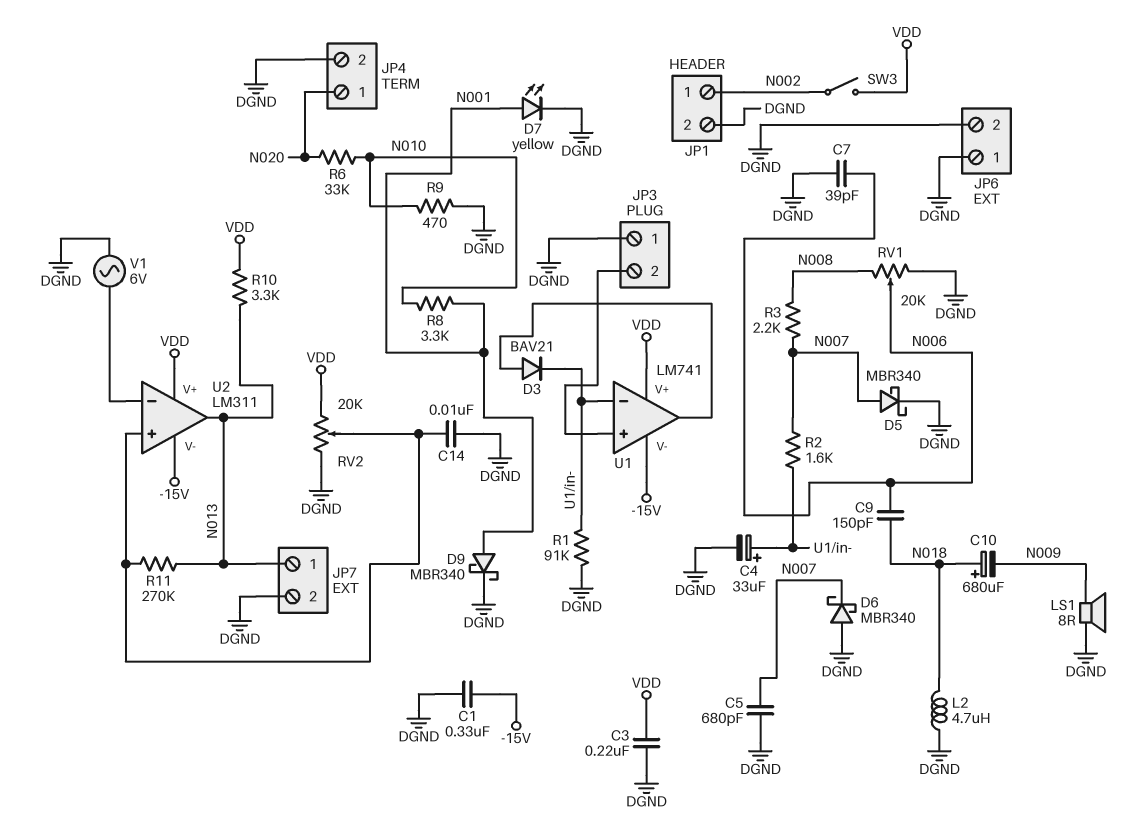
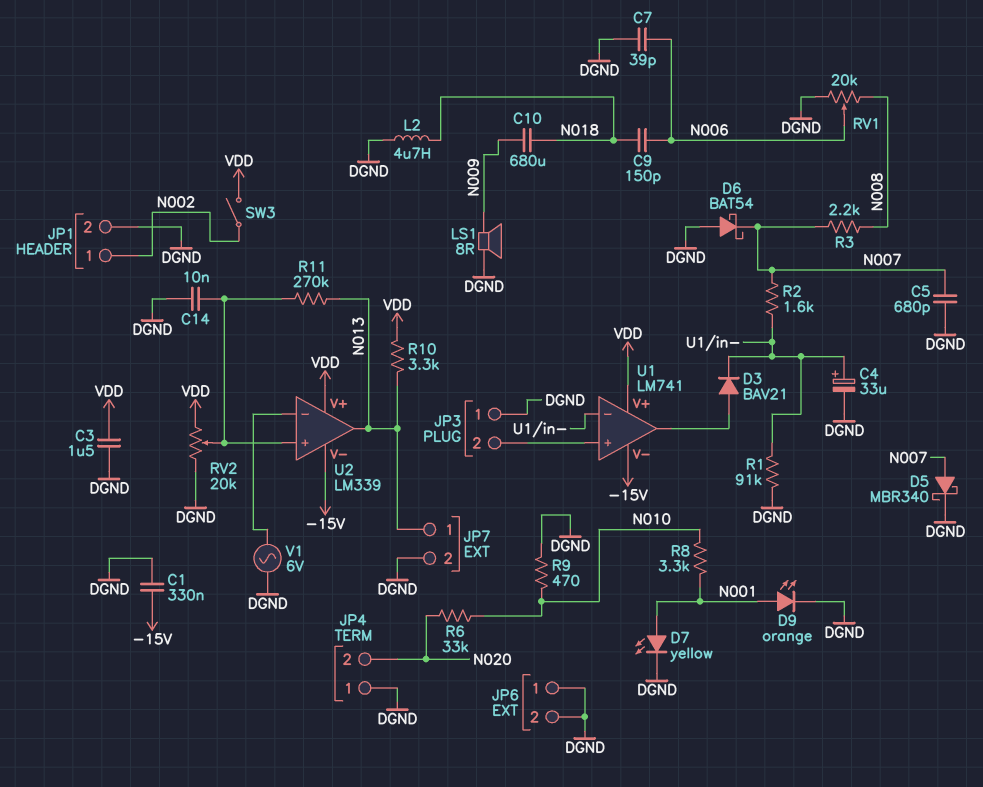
C3: 220nF (DGND, VDD) -> 1.5uF (DGND, VDD)
C10: 680uF (plus N018, minus N009) -> 680uF (N009, N018)
D6: schottky MBR340 (A DGND, K N007) -> schottky BAT54 (A DGND, K N007)
D9: schottky MBR340 (A N001, K DGND) -> LED orange (A N001, K DGND)
JP4 pin 1: N020 -> DGND
JP4 pin 2: DGND -> N020
U2: LM311 -> LM339

